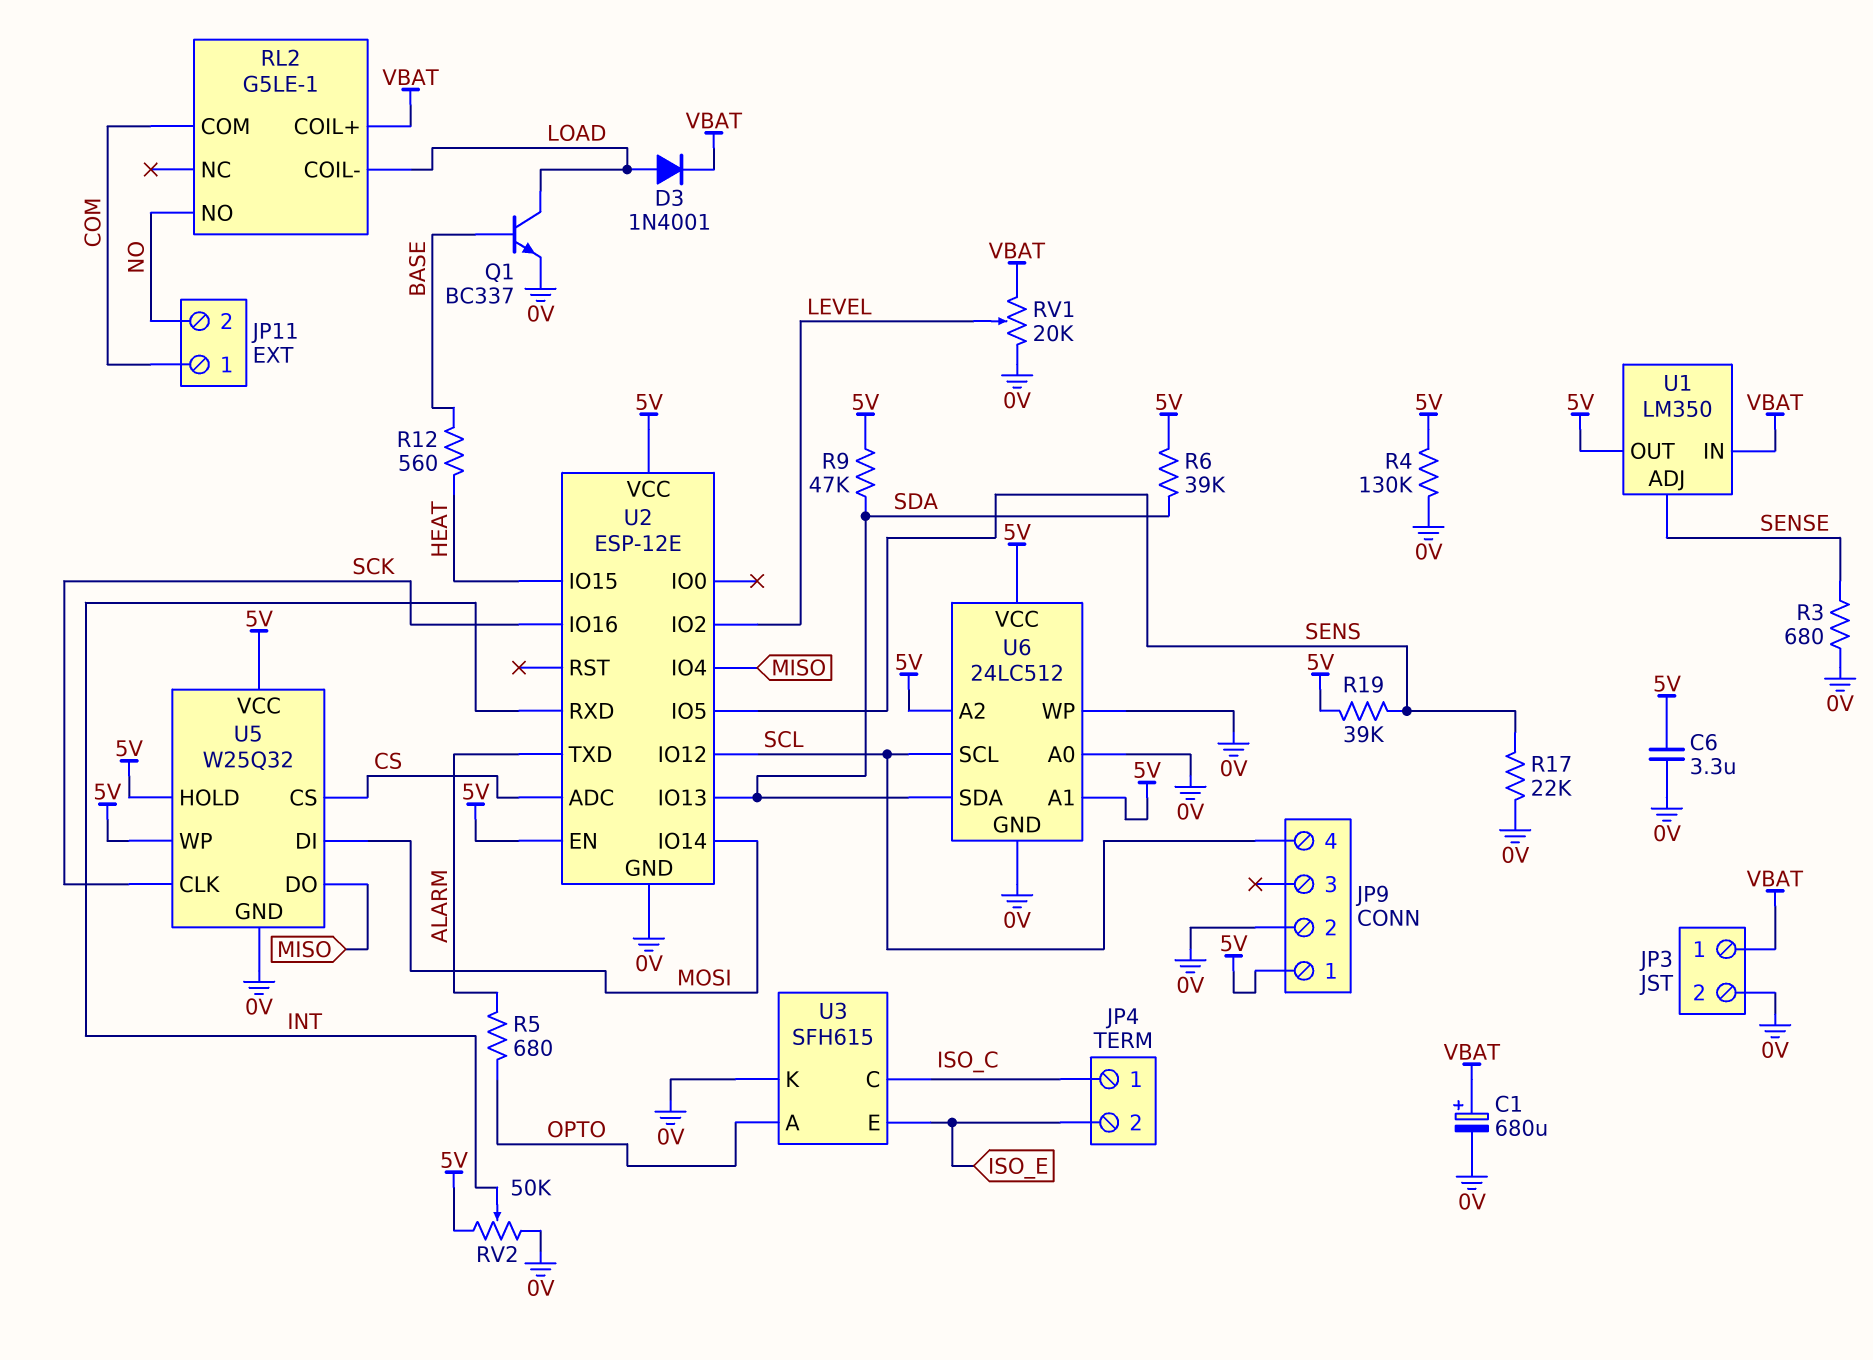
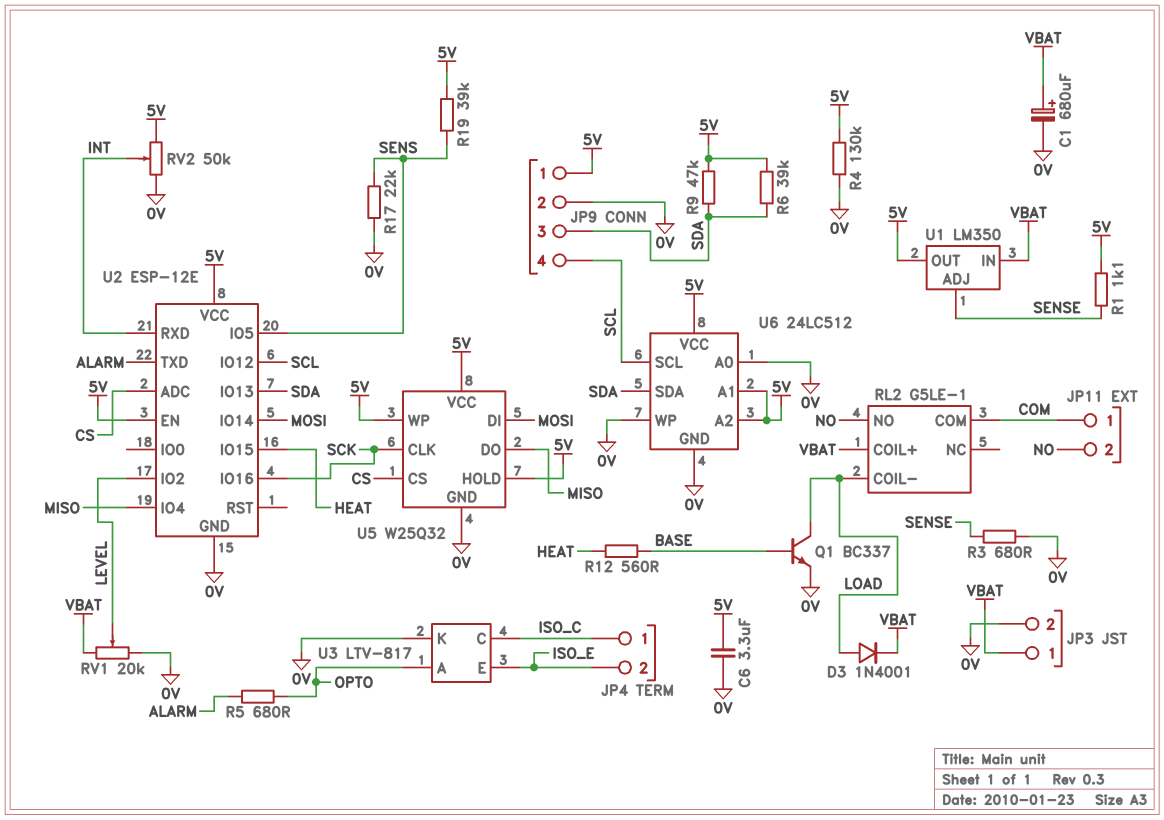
JP9 pin 3: none -> SDA
R1: none -> 1.1k (5V, SENSE)
U3: SFH615 -> LTV-817

